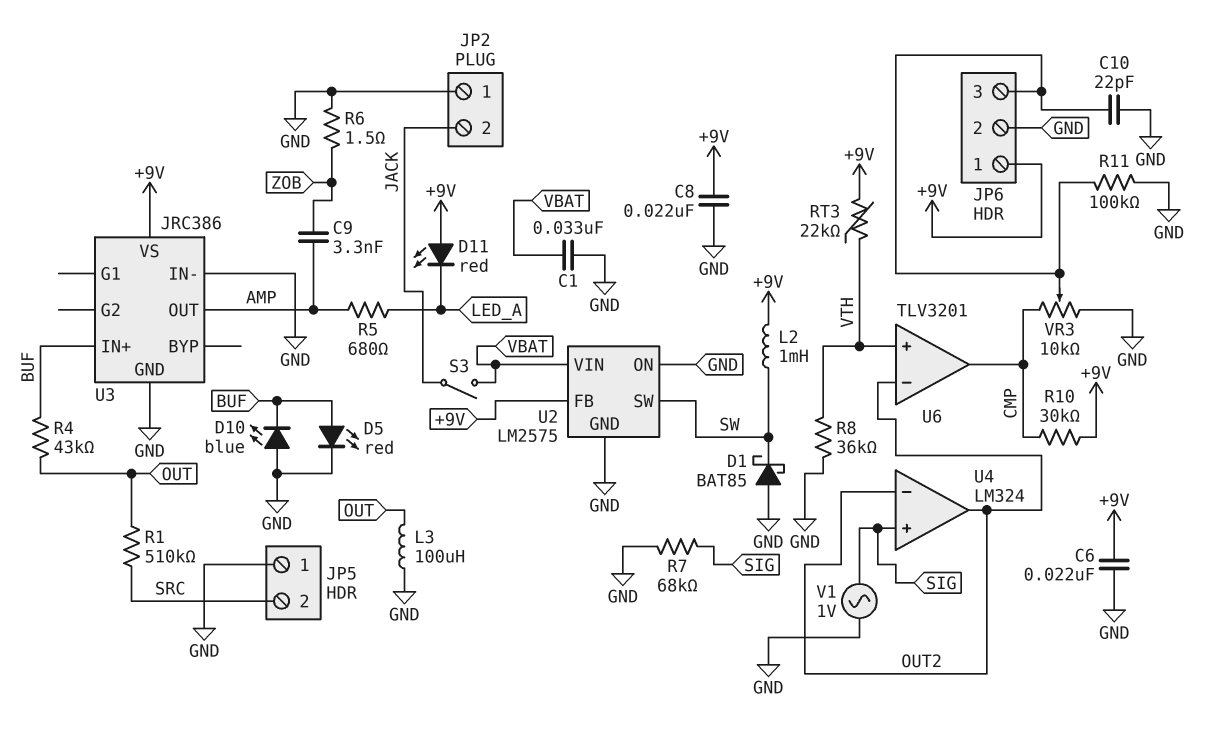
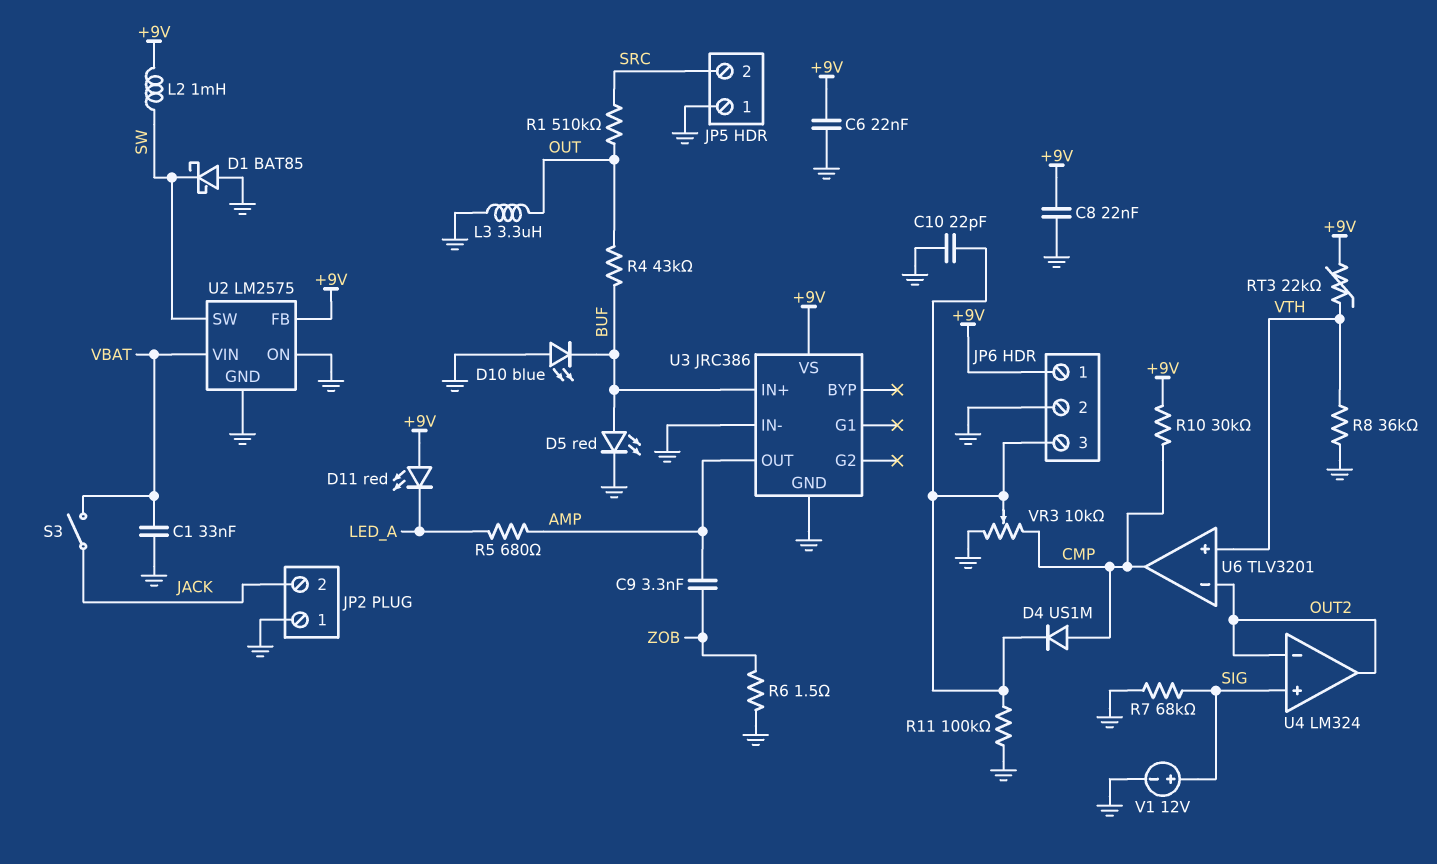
D4: none -> diode US1M (A CMP, K JP6/3)
L3: 100uH (GND, OUT) -> 3.3uH (GND, OUT)
V1: AC 1V (GND, SIG) -> 12V (plus SIG, minus GND)

